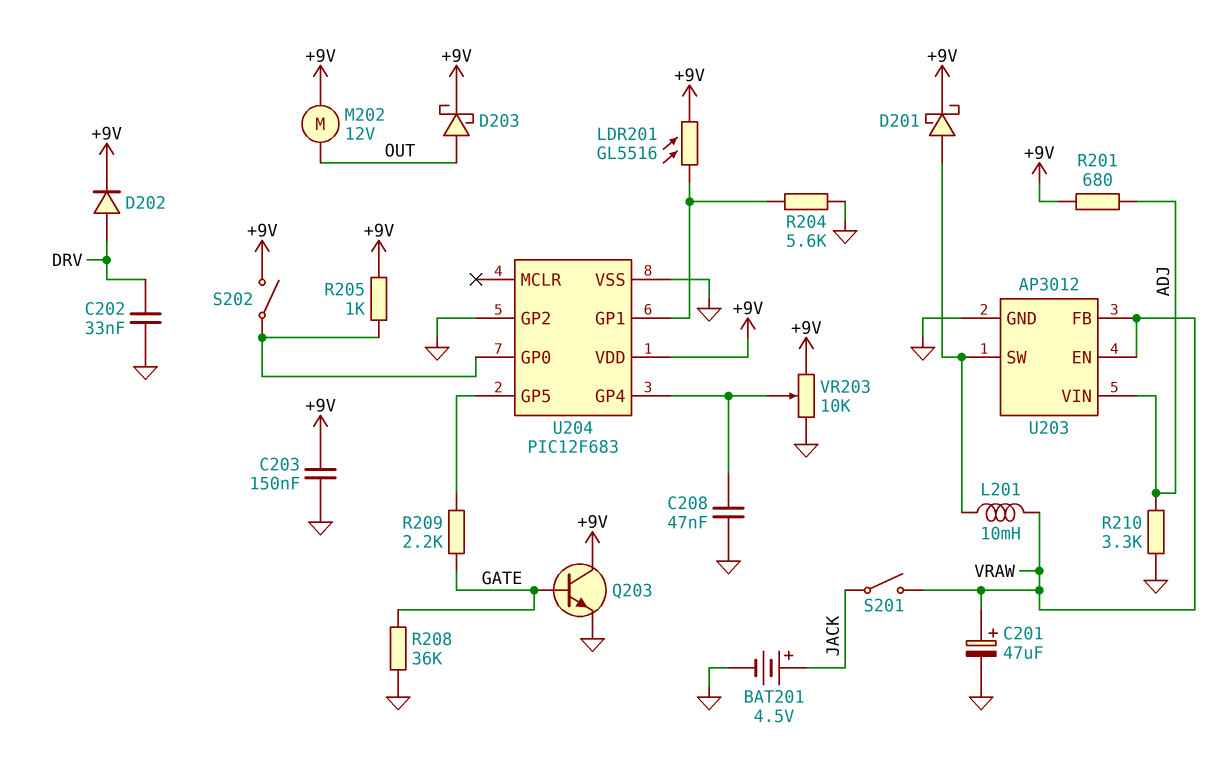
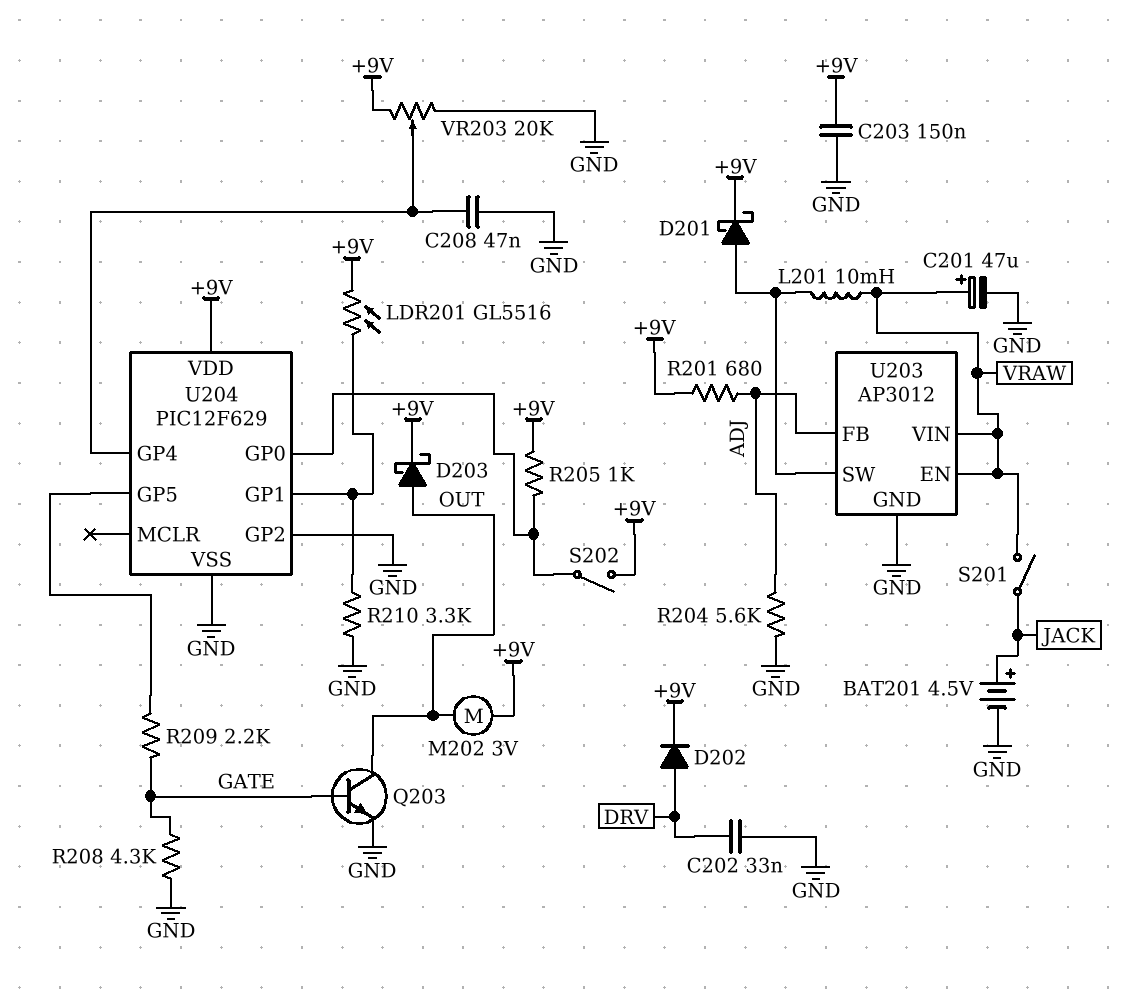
M202: motor 12V (+9V, OUT) -> motor 3V (+9V, OUT)
Q203: NPN (B GATE, C +9V, E GND) -> NPN (B GATE, C OUT, E GND)
R204: 5.6k (GND, U204/GP1) -> 5.6k (ADJ, GND)
R208: 36k (GATE, GND) -> 4.3k (GATE, GND)
R210: 3.3k (ADJ, GND) -> 3.3k (GND, U204/GP1)
U203 pin FB: VRAW -> ADJ
U203 pin VIN: ADJ -> VRAW
U204: PIC12F683 -> PIC12F629
VR203: 10k (+9V, GND, wiper U204/GP4) -> 20k (+9V, GND, wiper U204/GP4)

